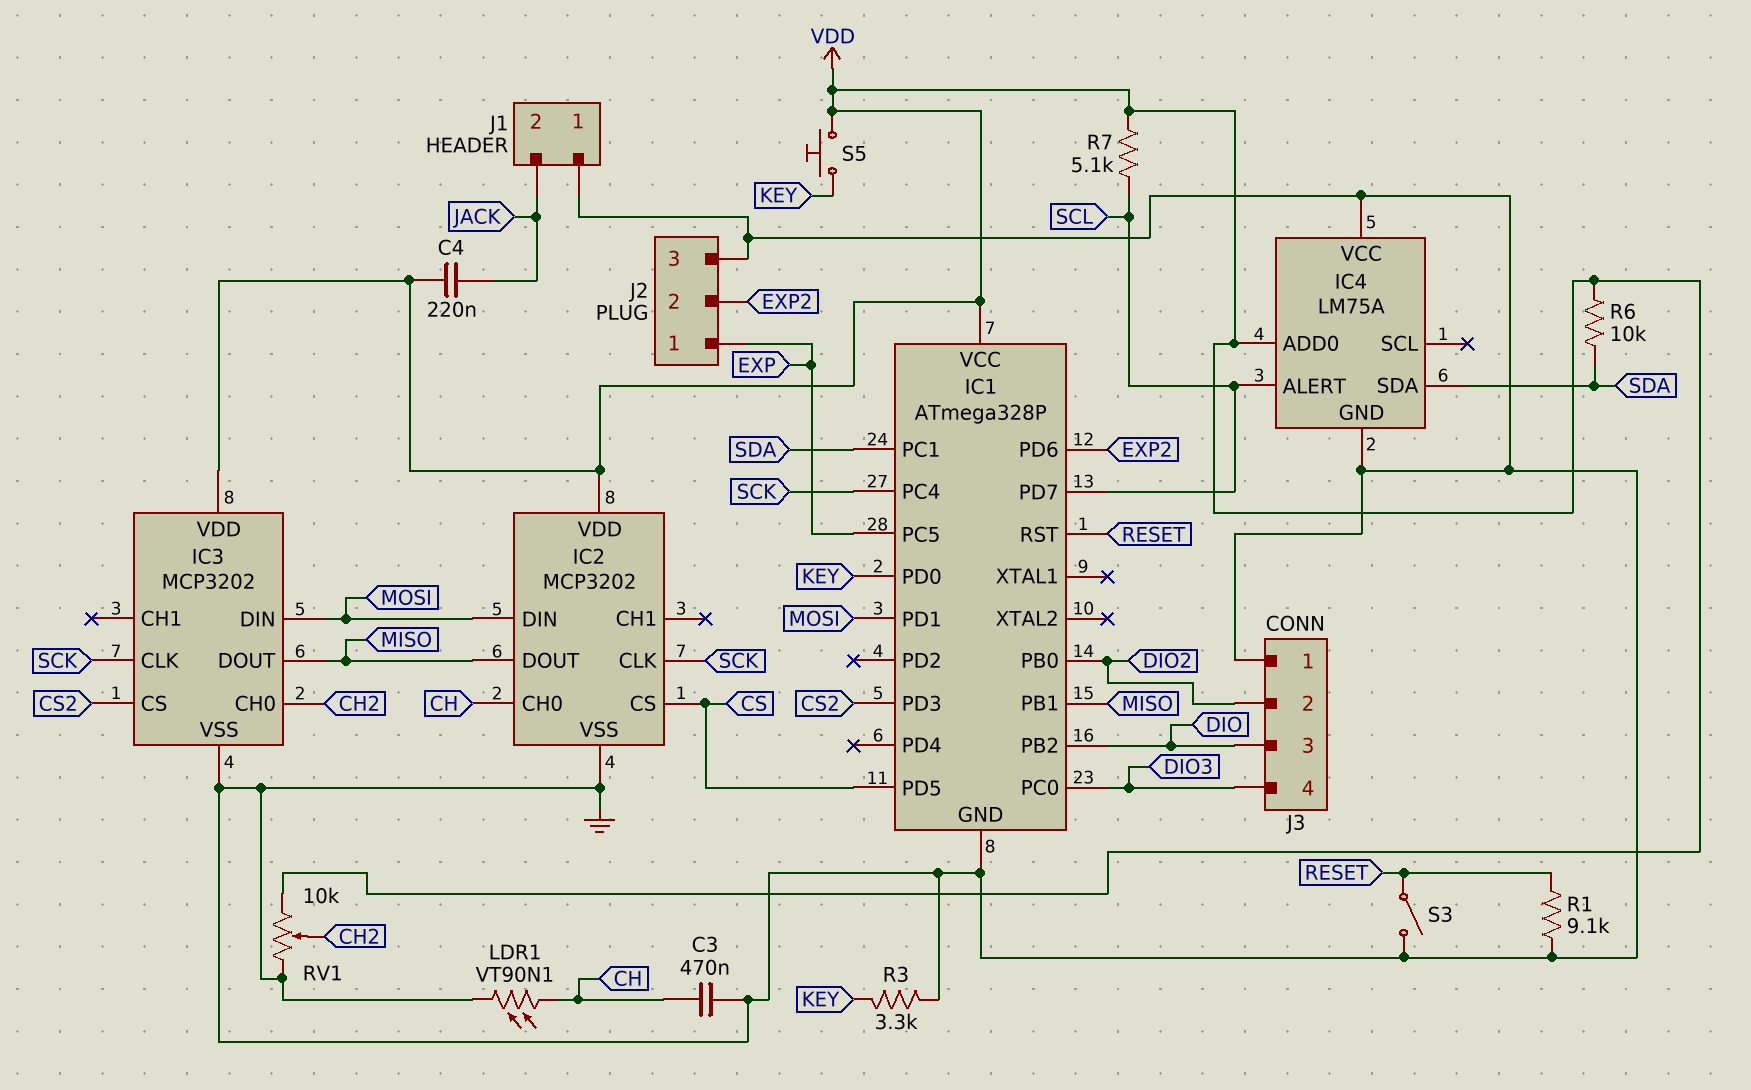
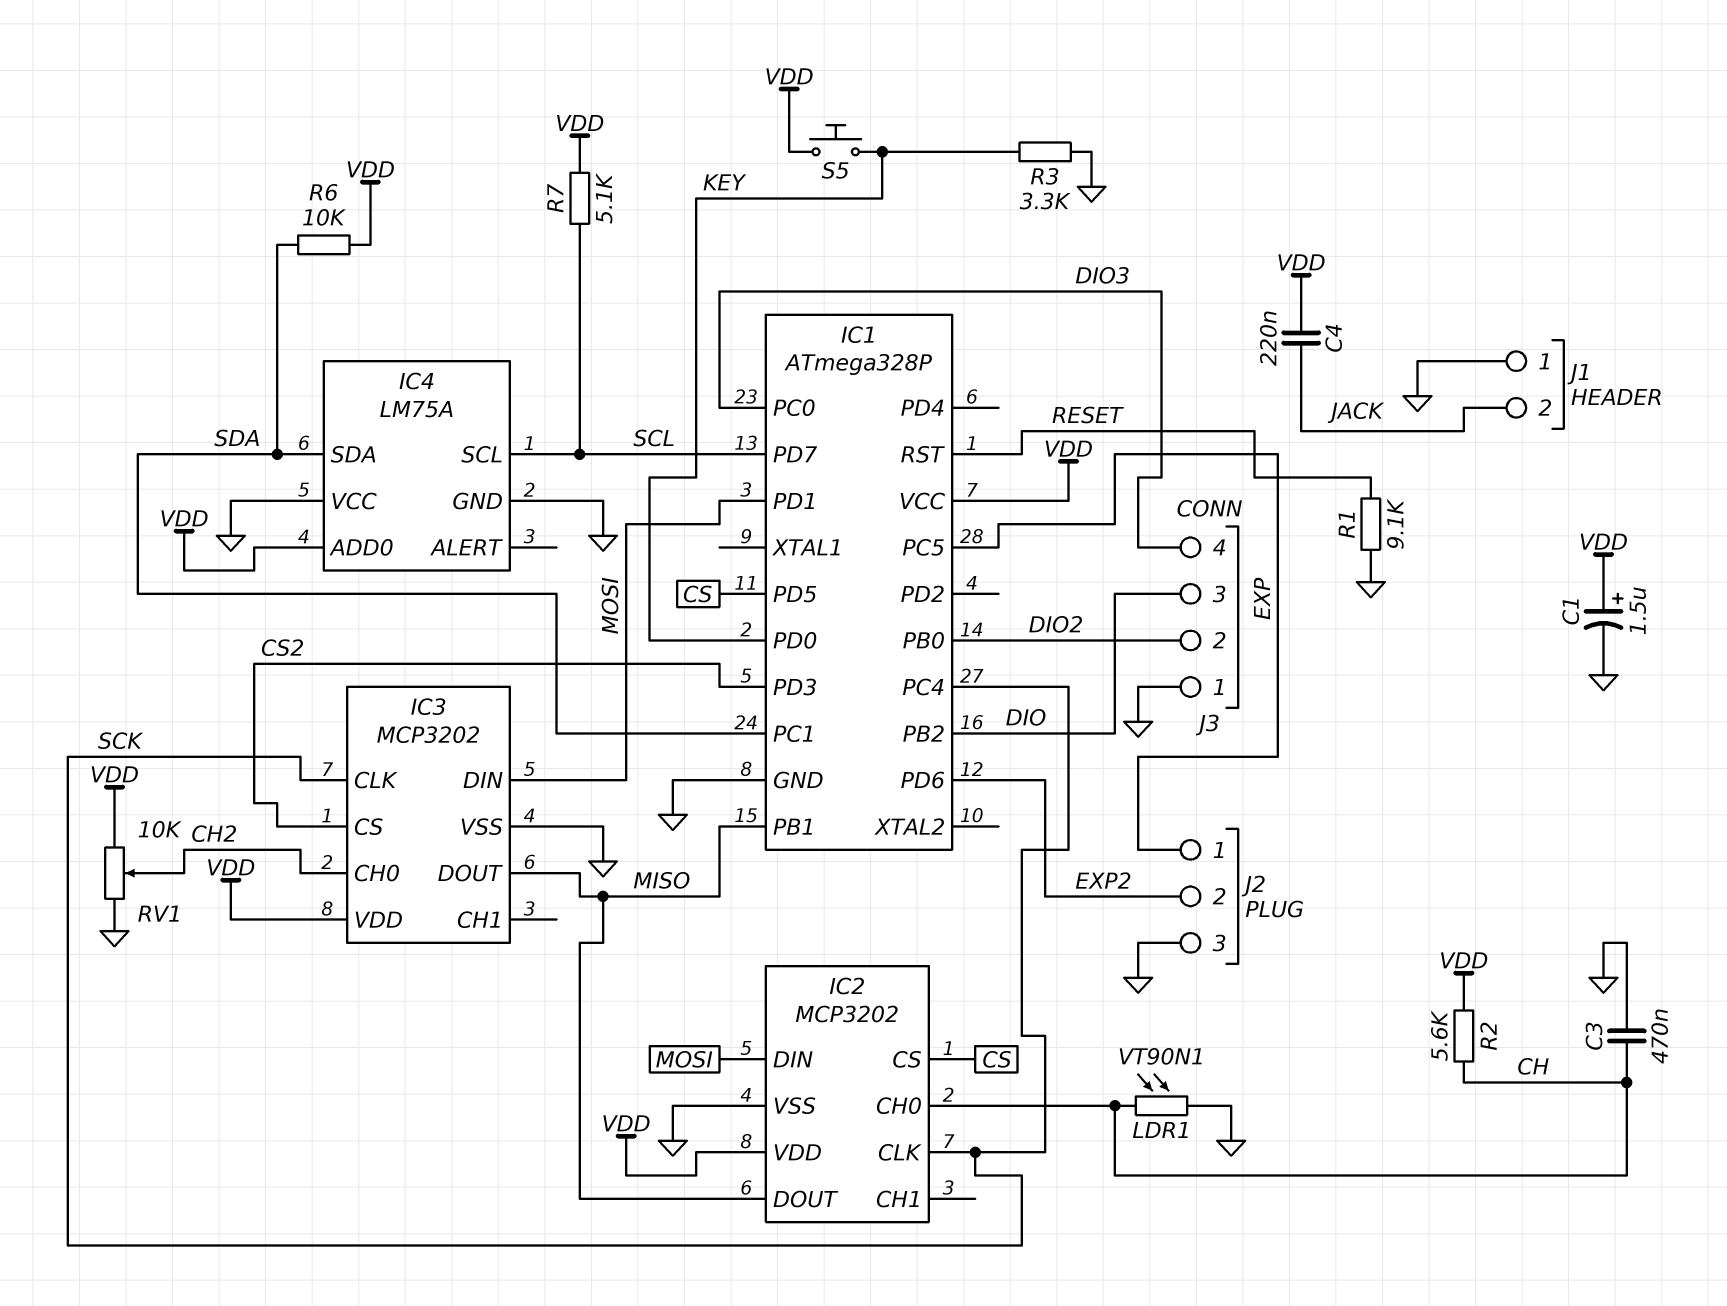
C1: none -> 1.5uF (plus VDD, minus GND)
IC4 pin ALERT: SCL -> none
IC4 pin SCL: none -> SCL
R2: none -> 5.6k (CH, VDD)
S3: switch (GND, RESET) -> none

